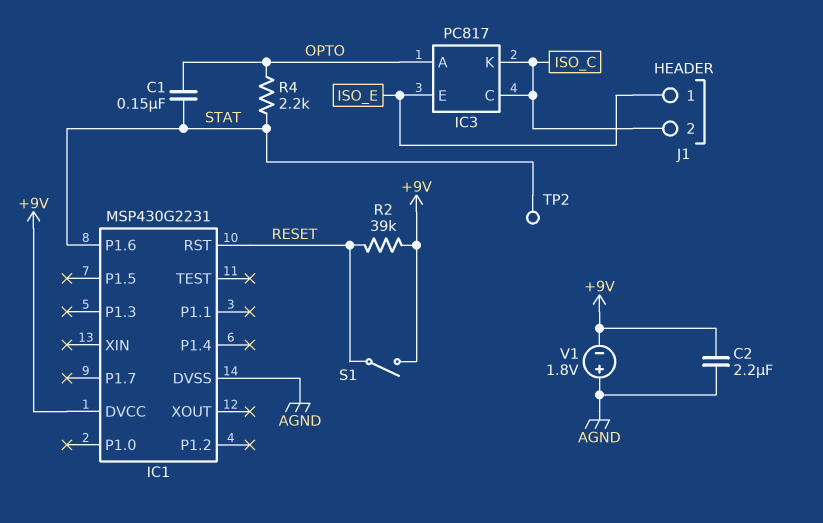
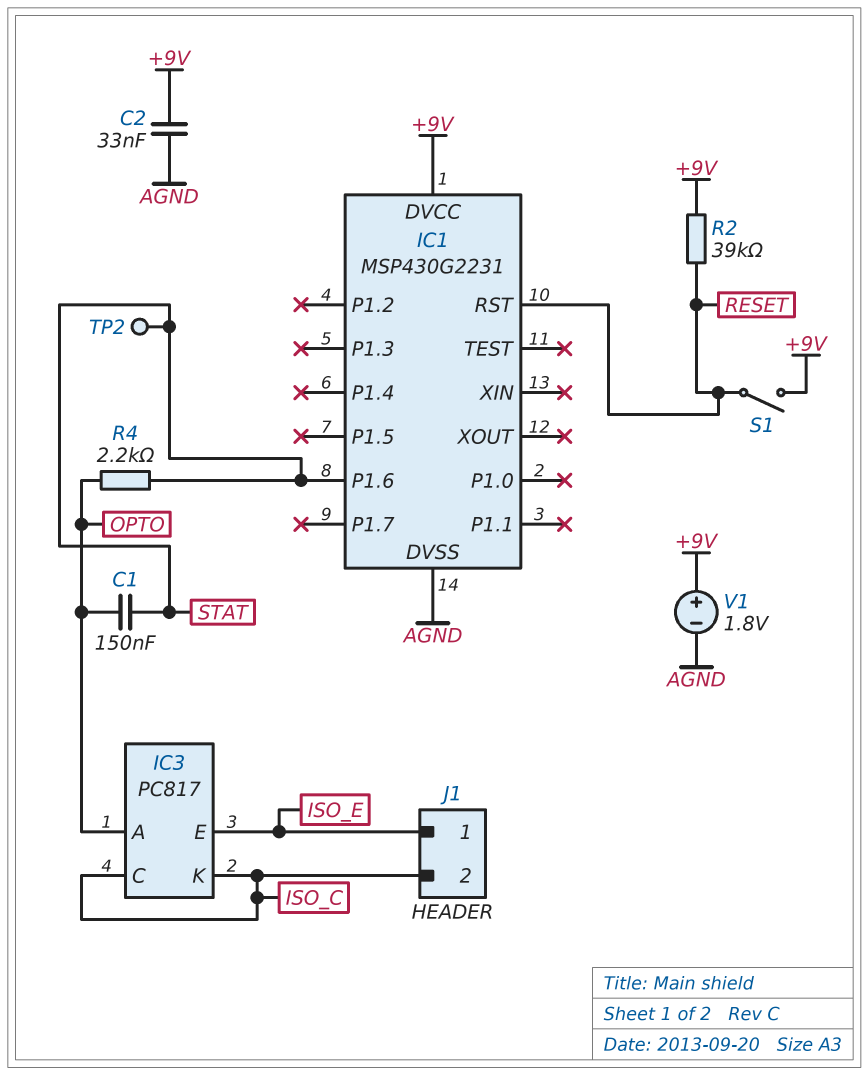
C2: 2.2uF (+9V, AGND) -> 33nF (+9V, AGND)
V1: 1.8V (plus AGND, minus +9V) -> 1.8V (plus +9V, minus AGND)

